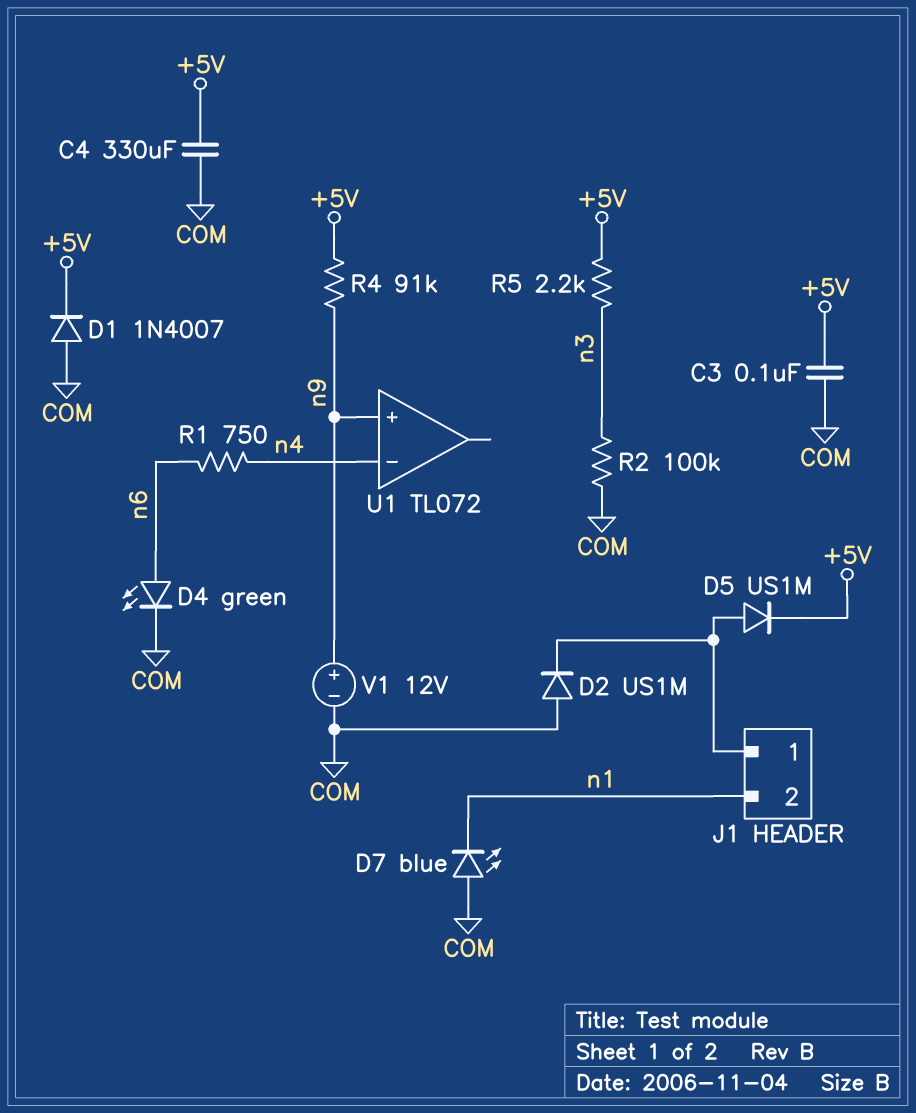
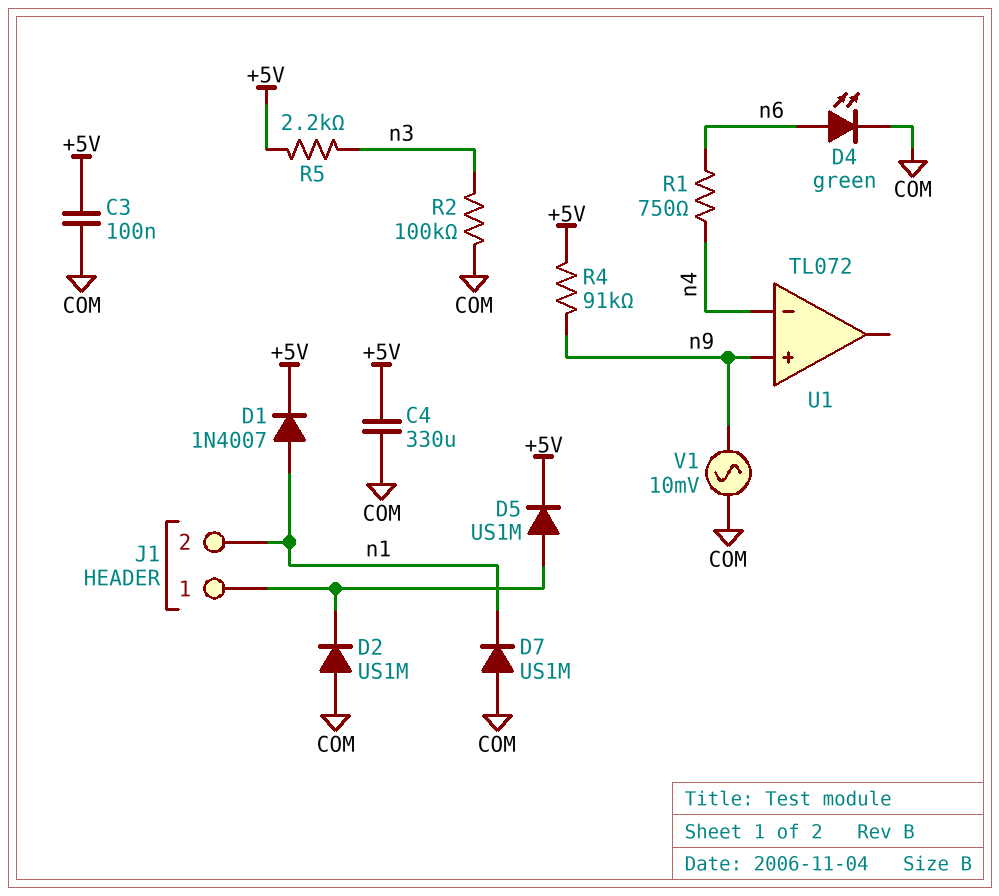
D1: diode 1N4007 (A COM, K +5V) -> diode 1N4007 (A n1, K +5V)
D7: LED blue (A COM, K n1) -> diode US1M (A COM, K n1)
V1: 12V (plus n9, minus COM) -> AC 10mV (COM, n9)

